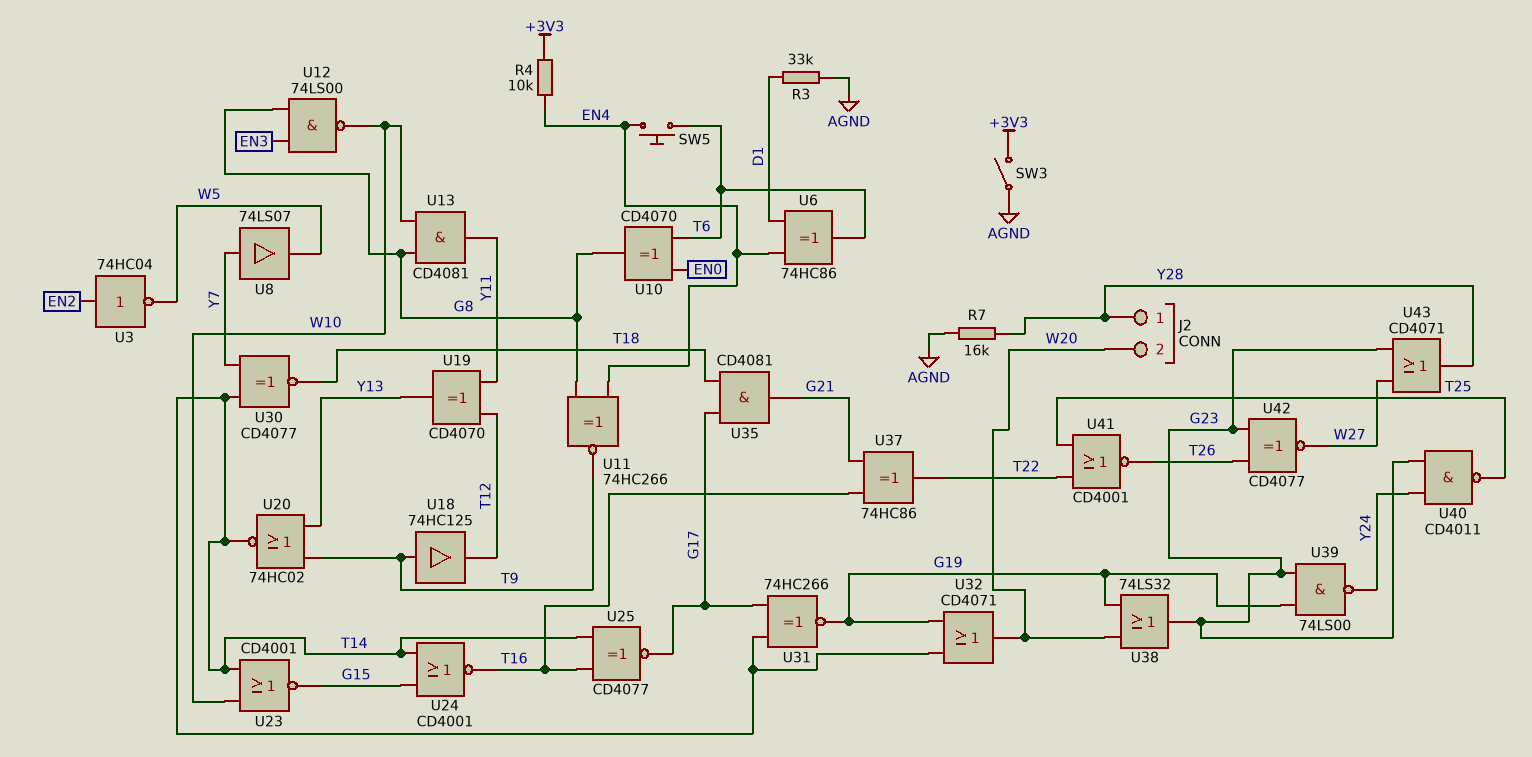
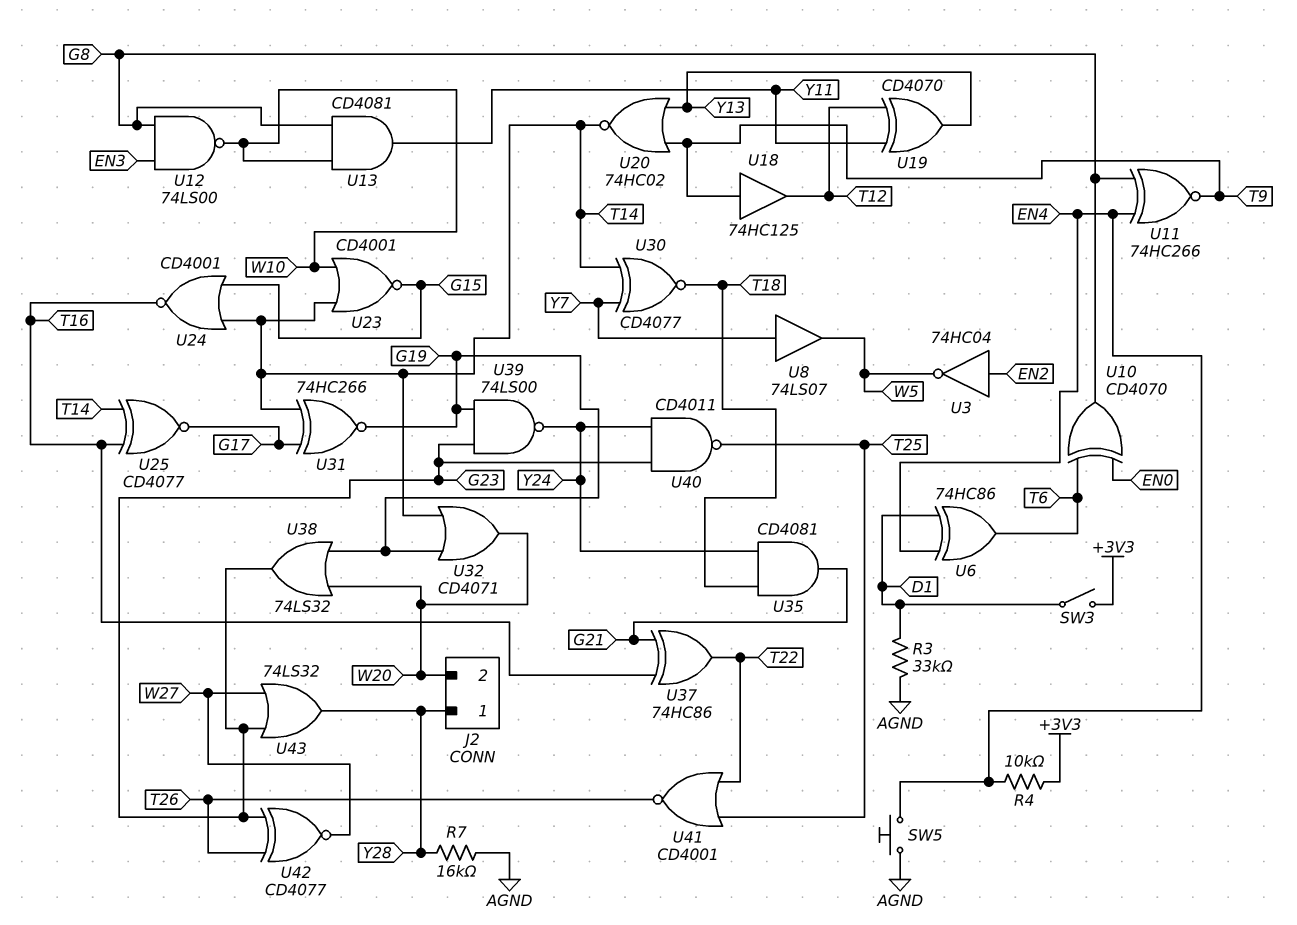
SW3: switch (+3V3, AGND) -> switch (+3V3, D1)
SW5: button (EN4, T6) -> button (AGND, EN4)
U35: AND CD4081 (in G17, in T18, out G21) -> AND CD4081 (in T18, in Y24, out G21)
U43: OR CD4071 (in G23, in W27, out Y28) -> OR 74LS32 (in G23, in W27, out Y28)

